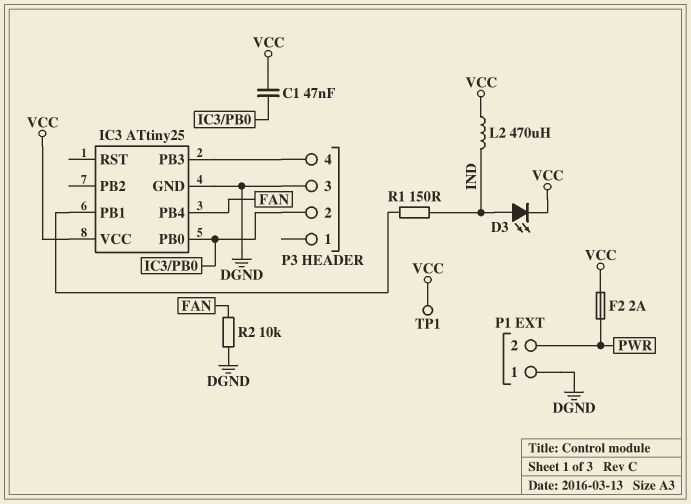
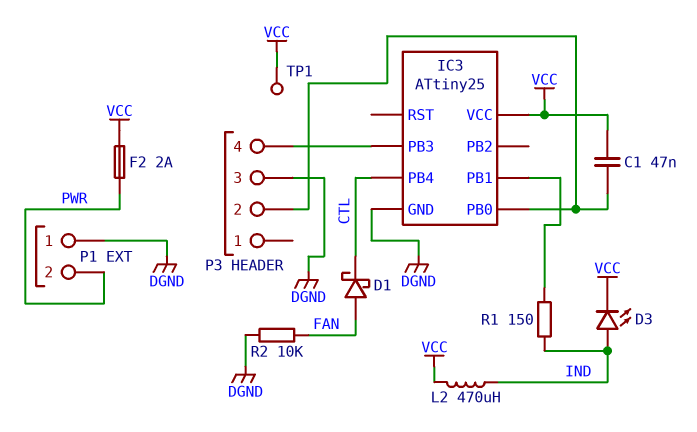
D1: none -> schottky (A FAN, K CTL)
IC3 pin PB4: FAN -> CTL

